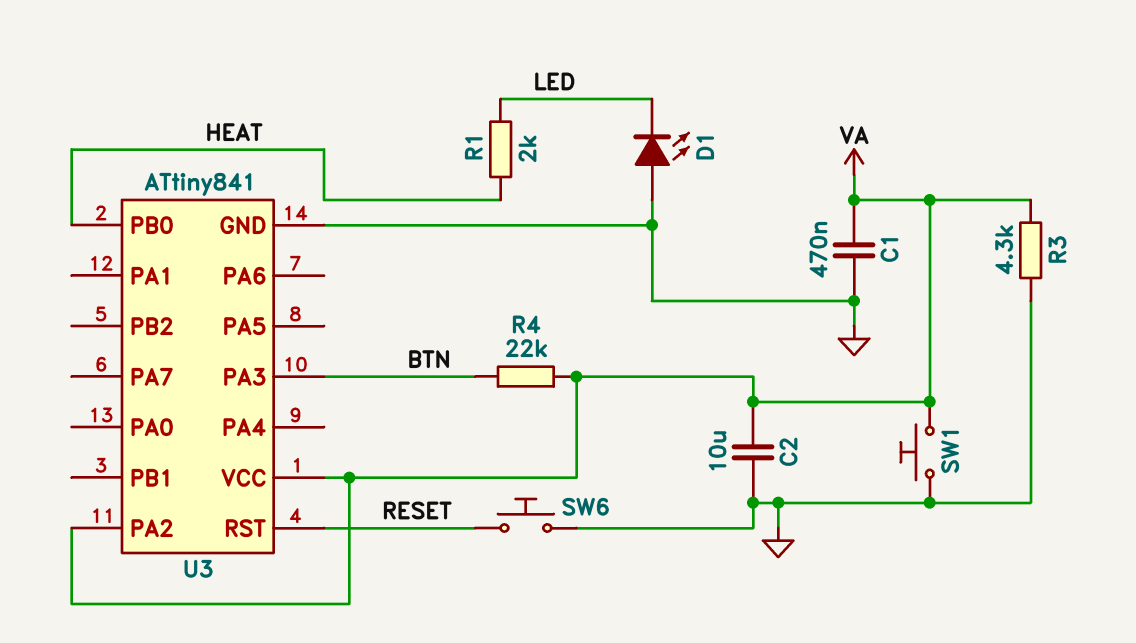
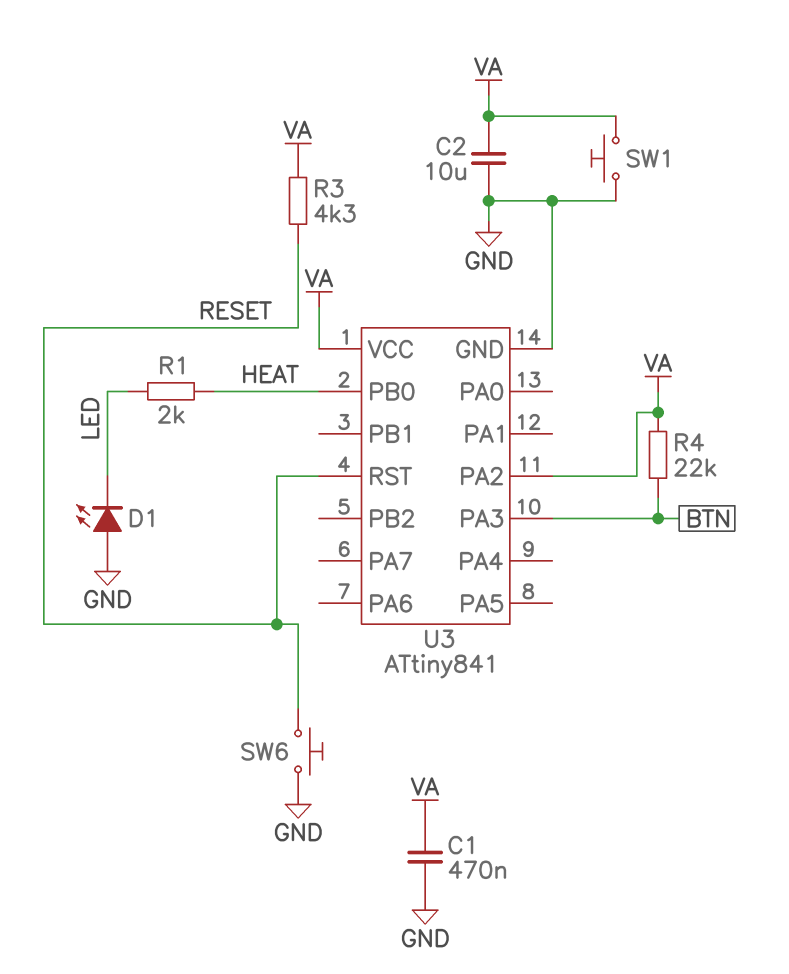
R3: 4.3k (GND, VA) -> 4.3k (RESET, VA)

